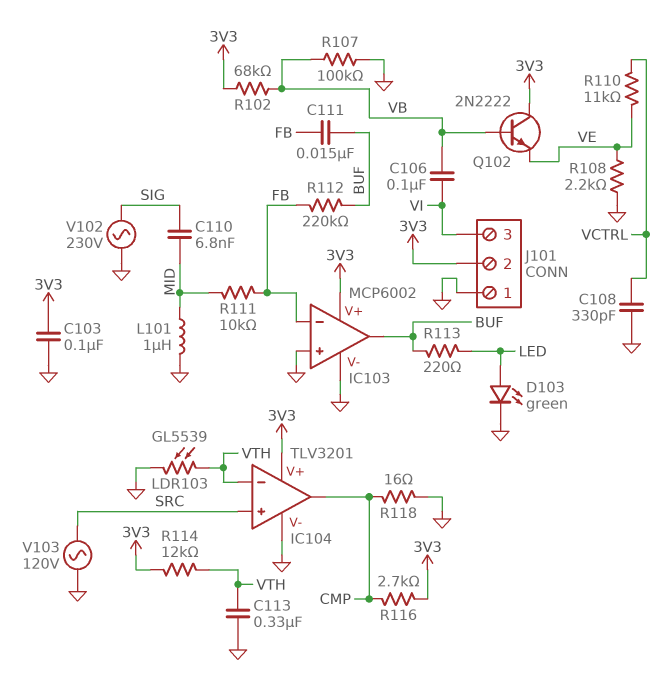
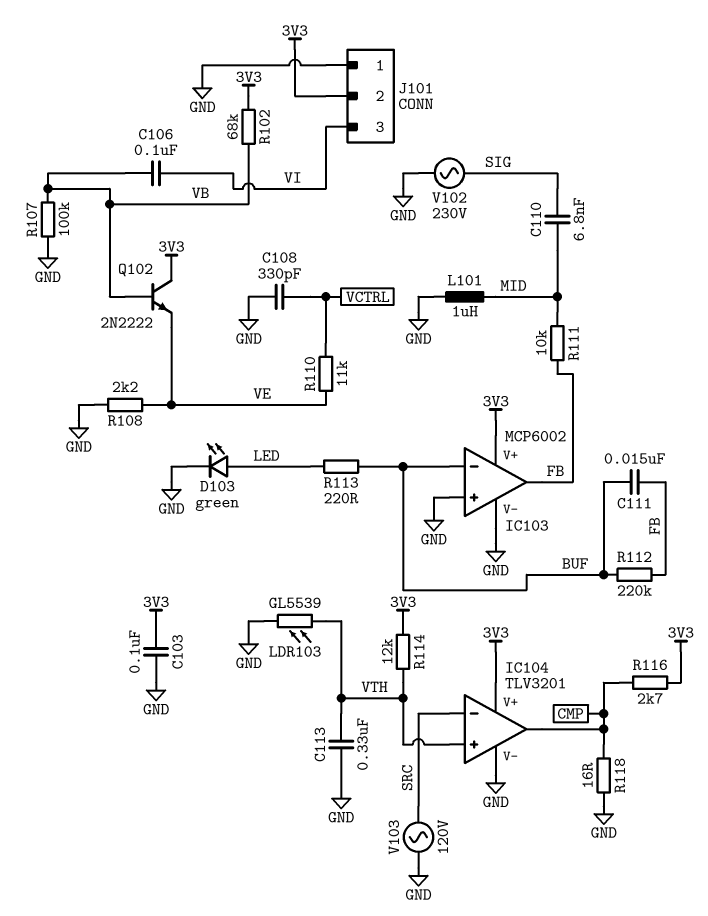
IC103 pin in-: FB -> BUF
IC103 pin out: BUF -> FB
IC104 pin in+: SRC -> VTH
IC104 pin in-: VTH -> SRC

